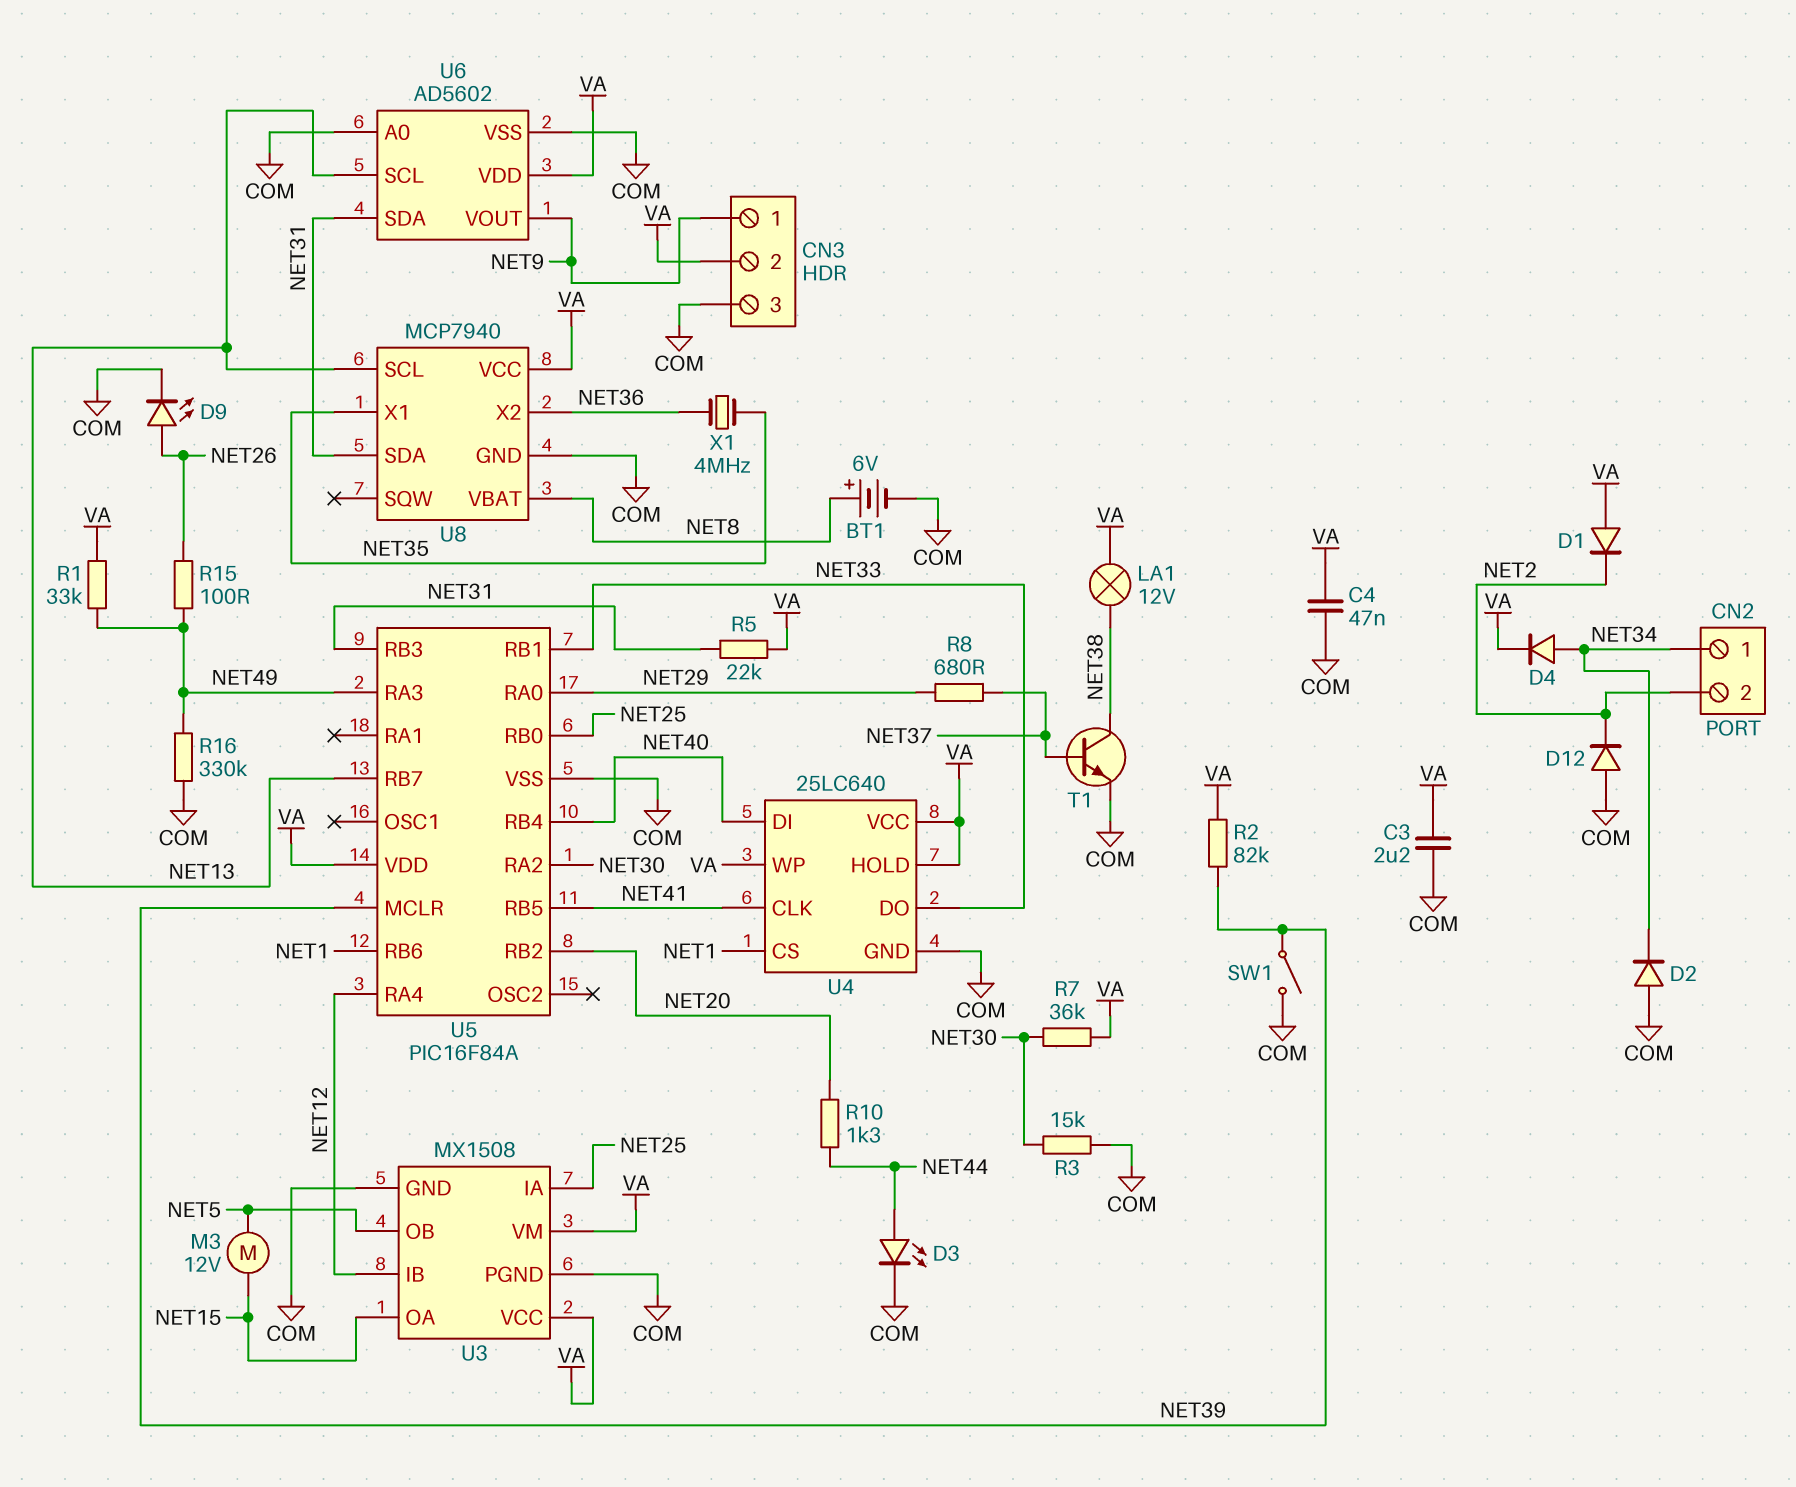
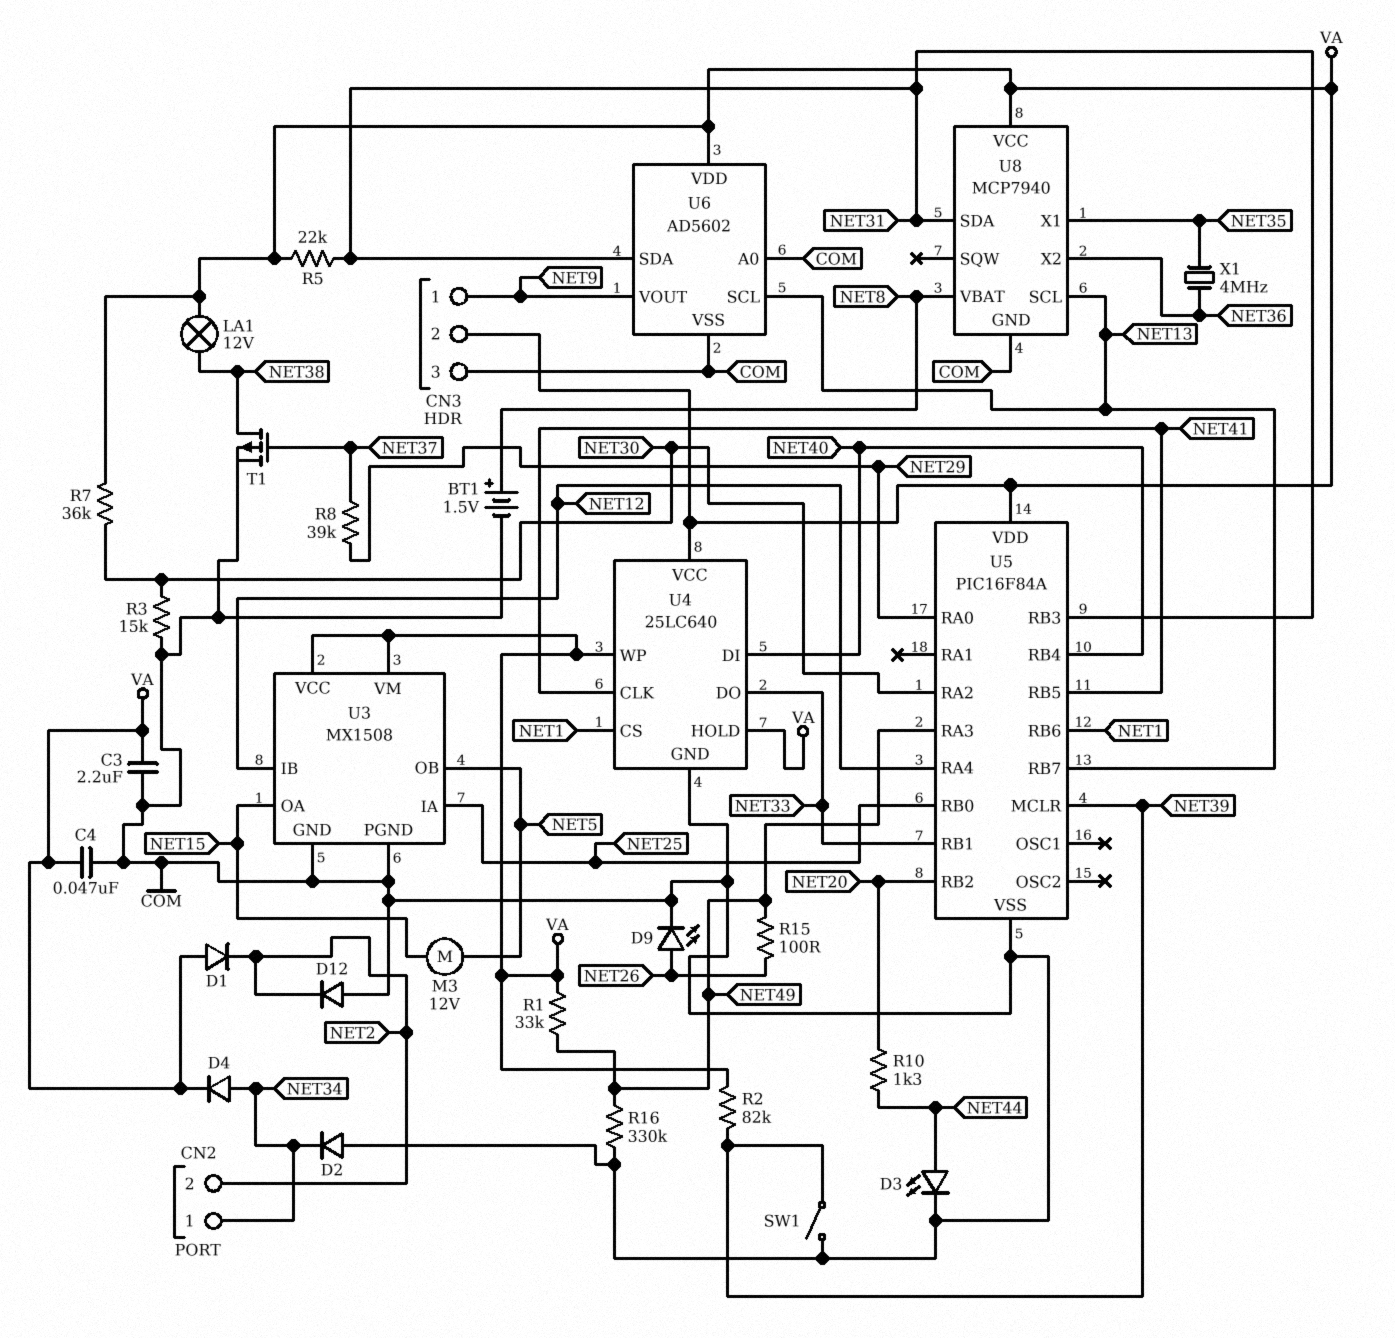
BT1: 6V (plus NET8, minus COM) -> 1.5V (plus NET8, minus COM)
R8: 680 (NET29, NET37) -> 39k (NET29, NET37)
T1: NPN (B NET37, C NET38, E COM) -> PMOS (G NET37, D NET38, S COM)

